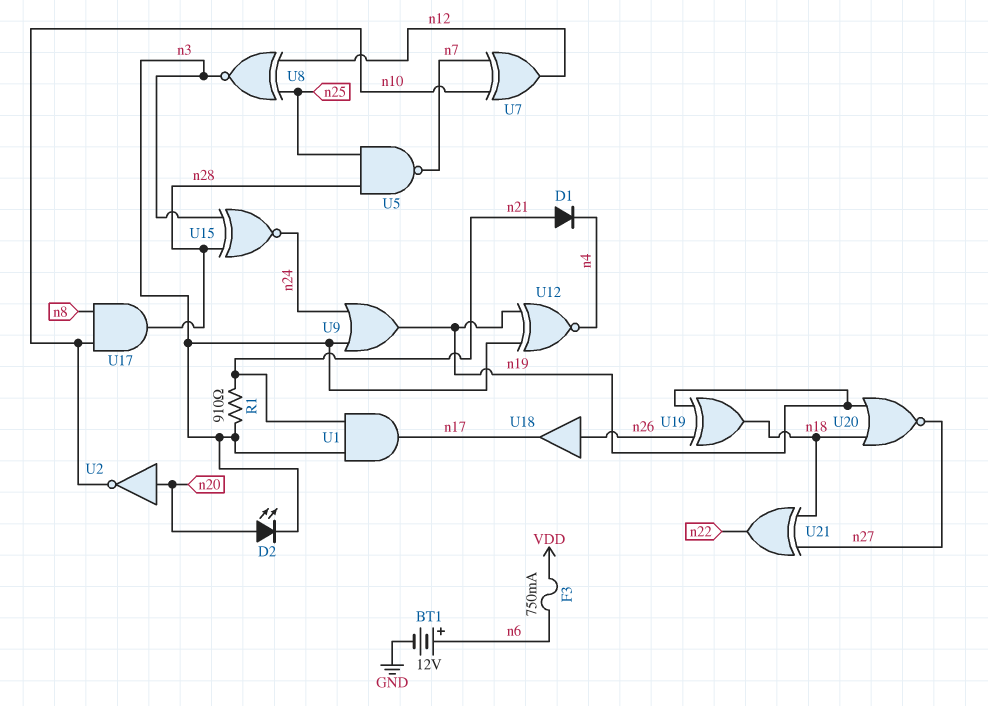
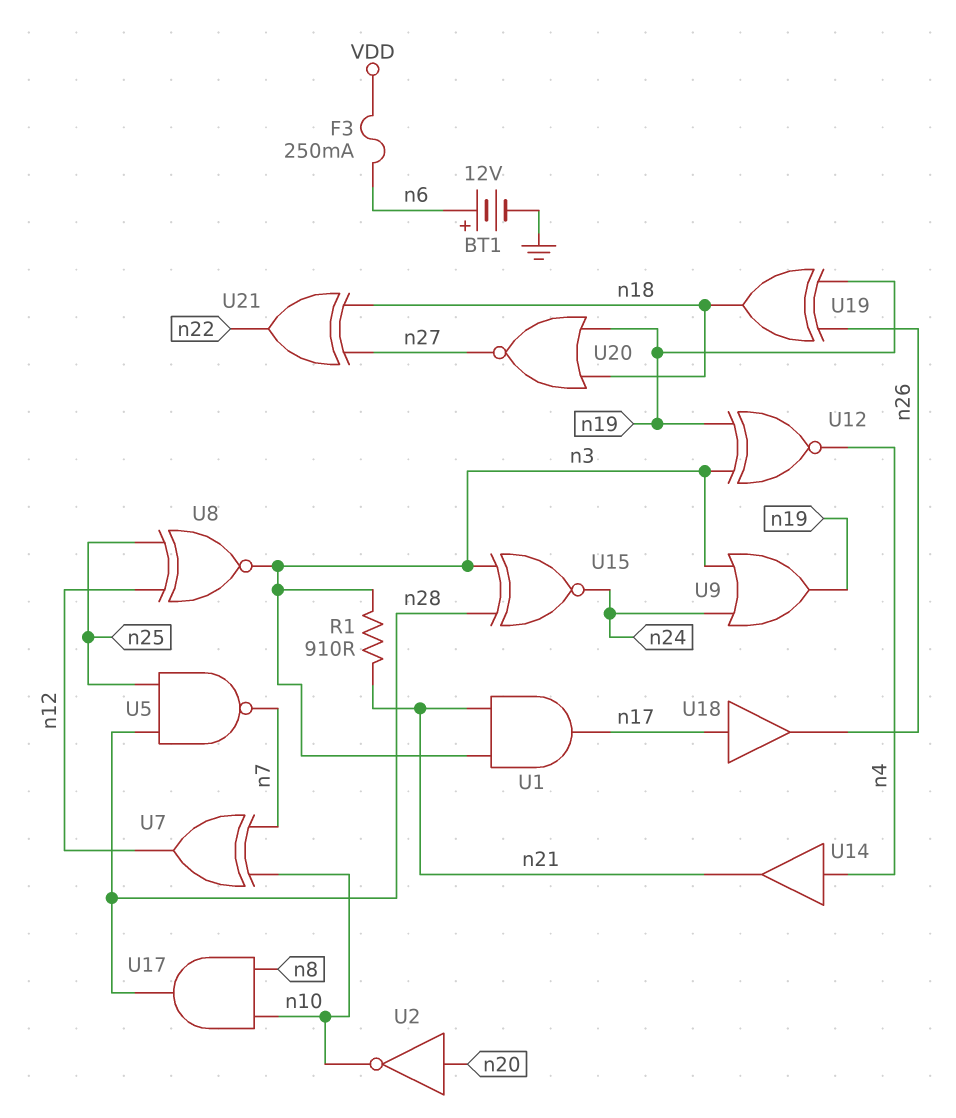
D1: diode (A n21, K n4) -> none
D2: LED (A n20, K n3) -> none
F3: 750mA (VDD, n6) -> 250mA (VDD, n6)
U14: none -> buffer (in n4, out n21)
U18: buffer (in n26, out n17) -> buffer (in n17, out n26)

